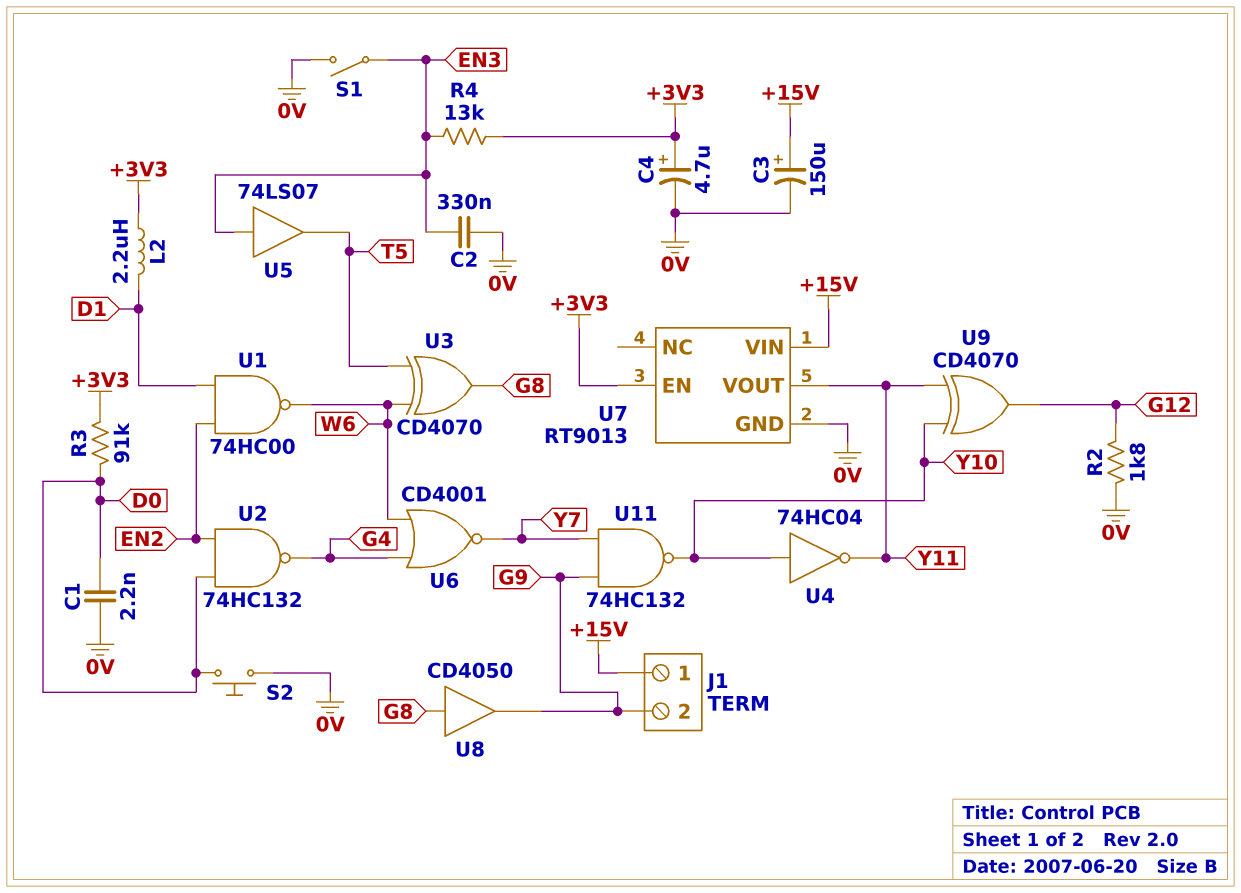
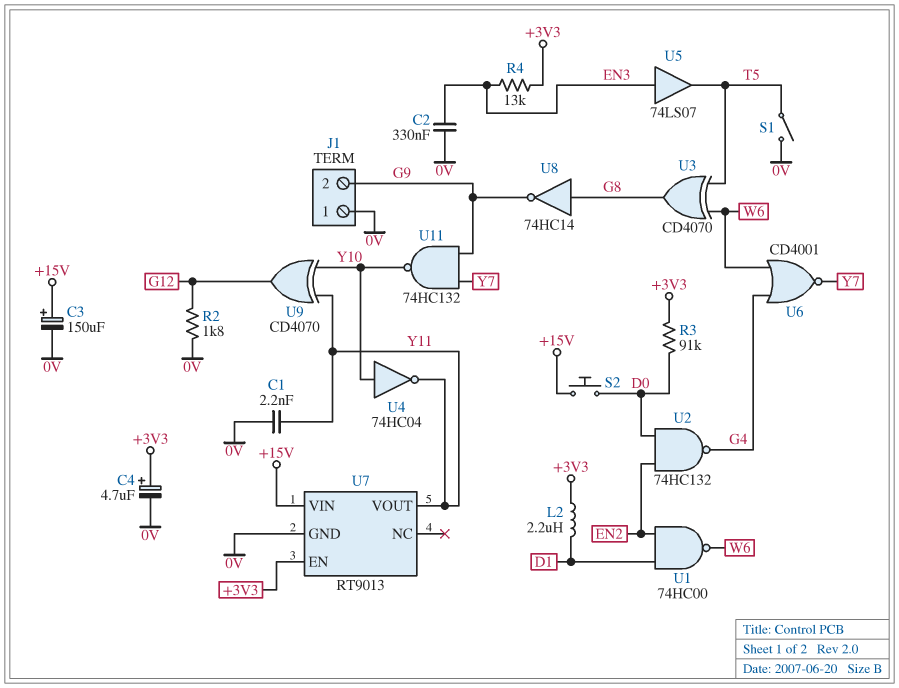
C1: 2.2nF (0V, D0) -> 2.2nF (0V, Y11)
J1 pin 1: +15V -> 0V
S1: switch (0V, EN3) -> switch (0V, T5)
S2: button (0V, D0) -> button (+15V, D0)
U8: buffer CD4050 (in G8, out G9) -> NOT 74HC14 (in G8, out G9)

